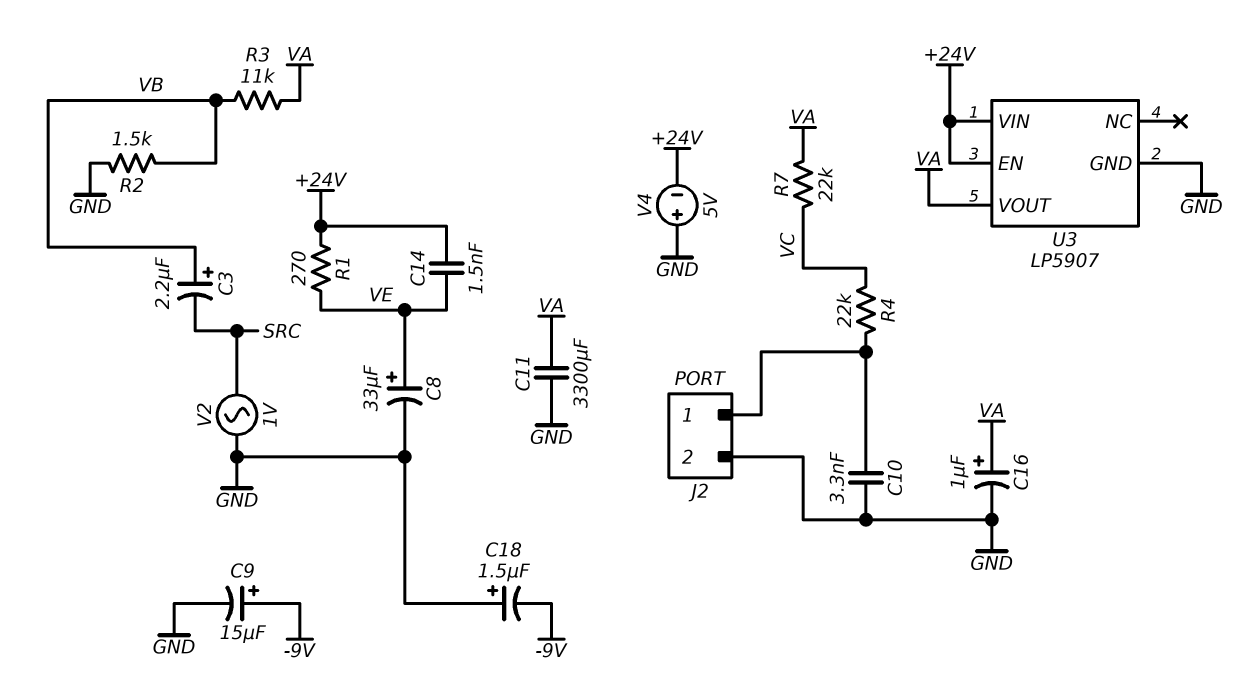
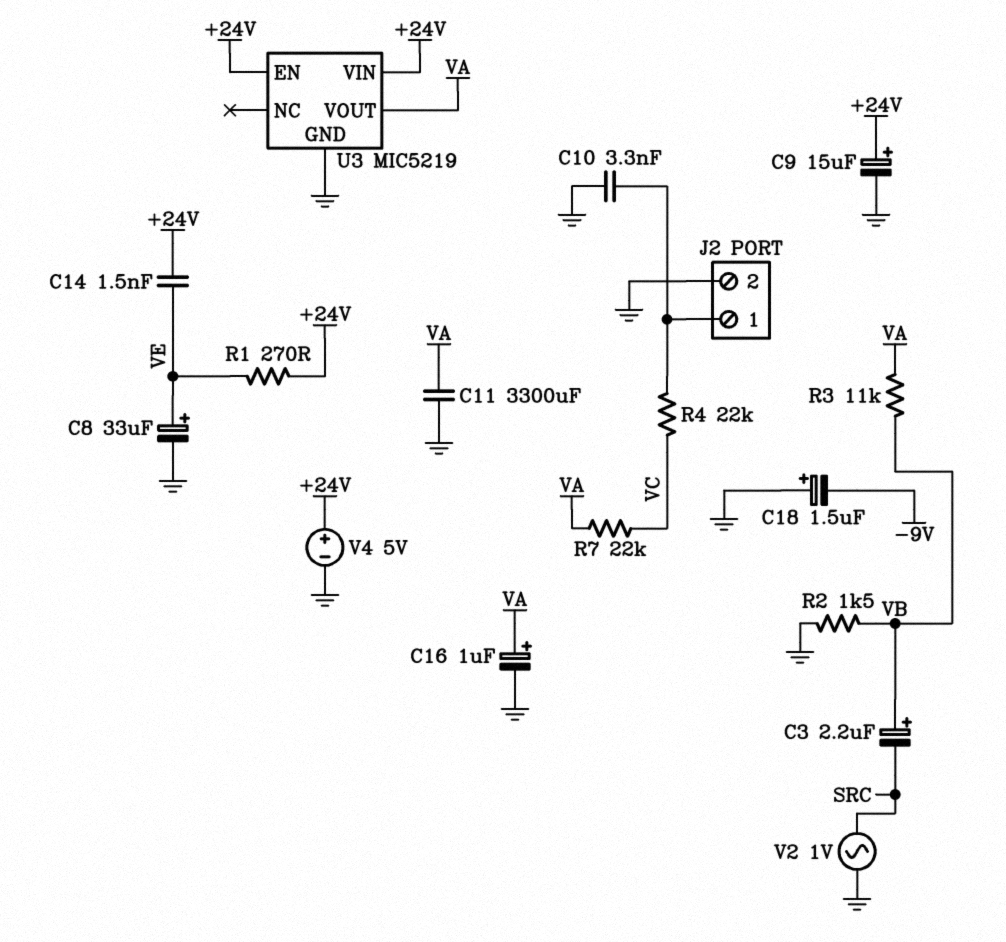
C9: 15uF (plus -9V, minus GND) -> 15uF (plus +24V, minus GND)
U3: LP5907 -> MIC5219
V4: 5V (plus GND, minus +24V) -> 5V (plus +24V, minus GND)

